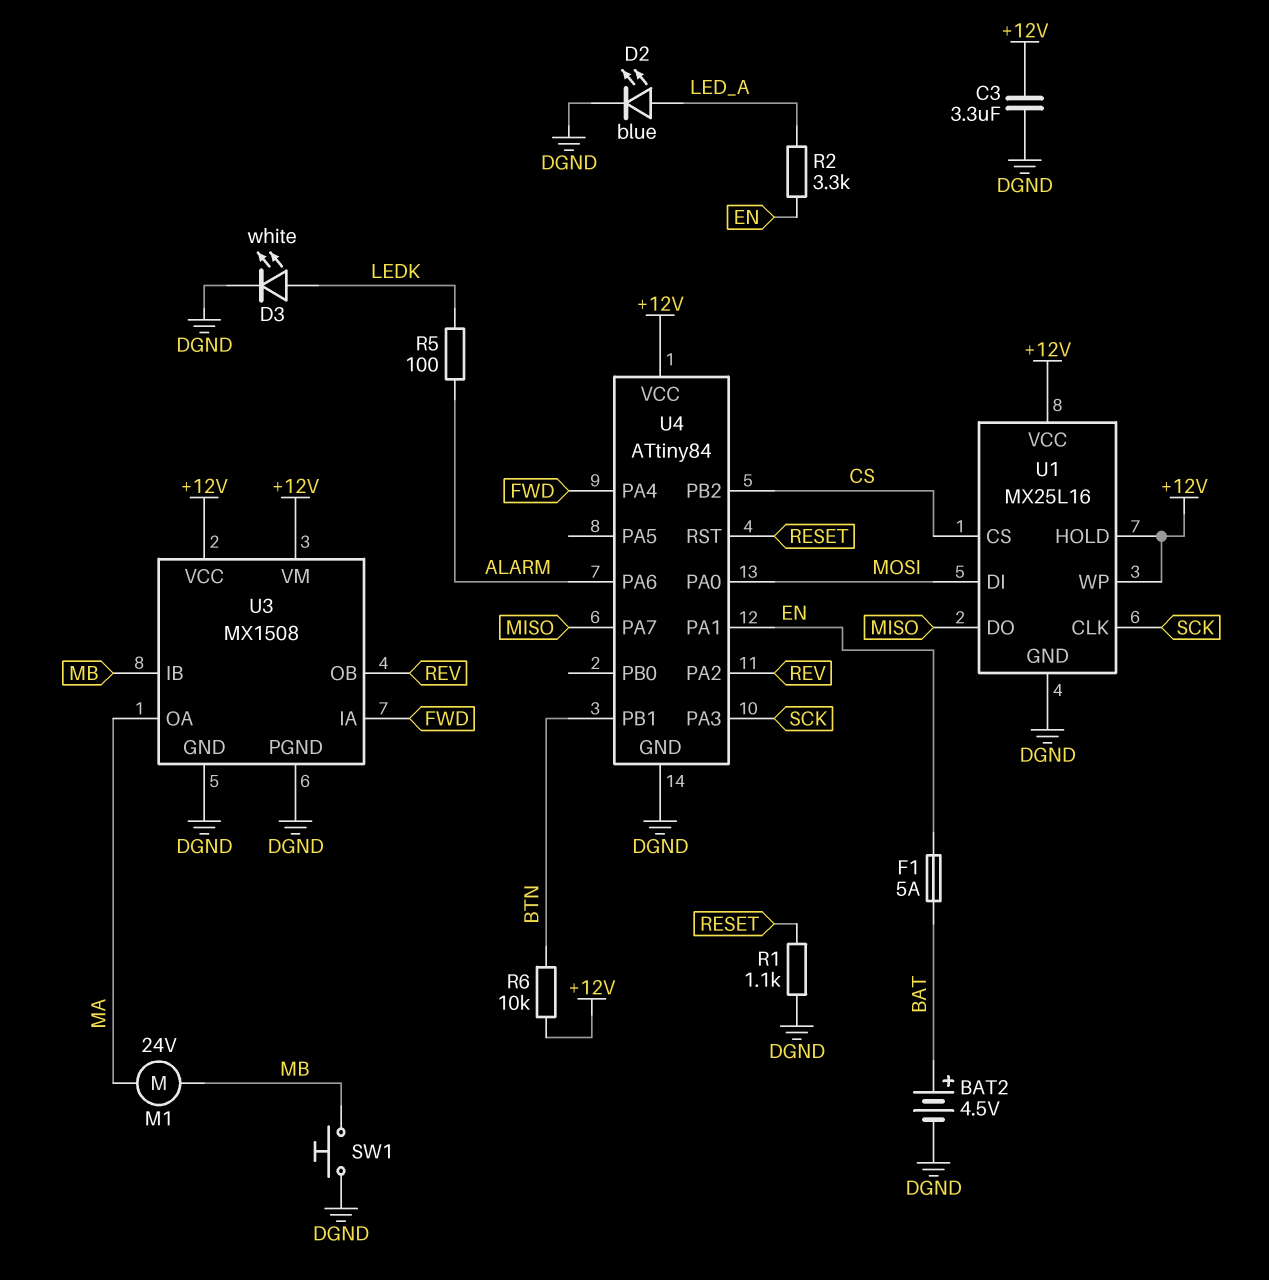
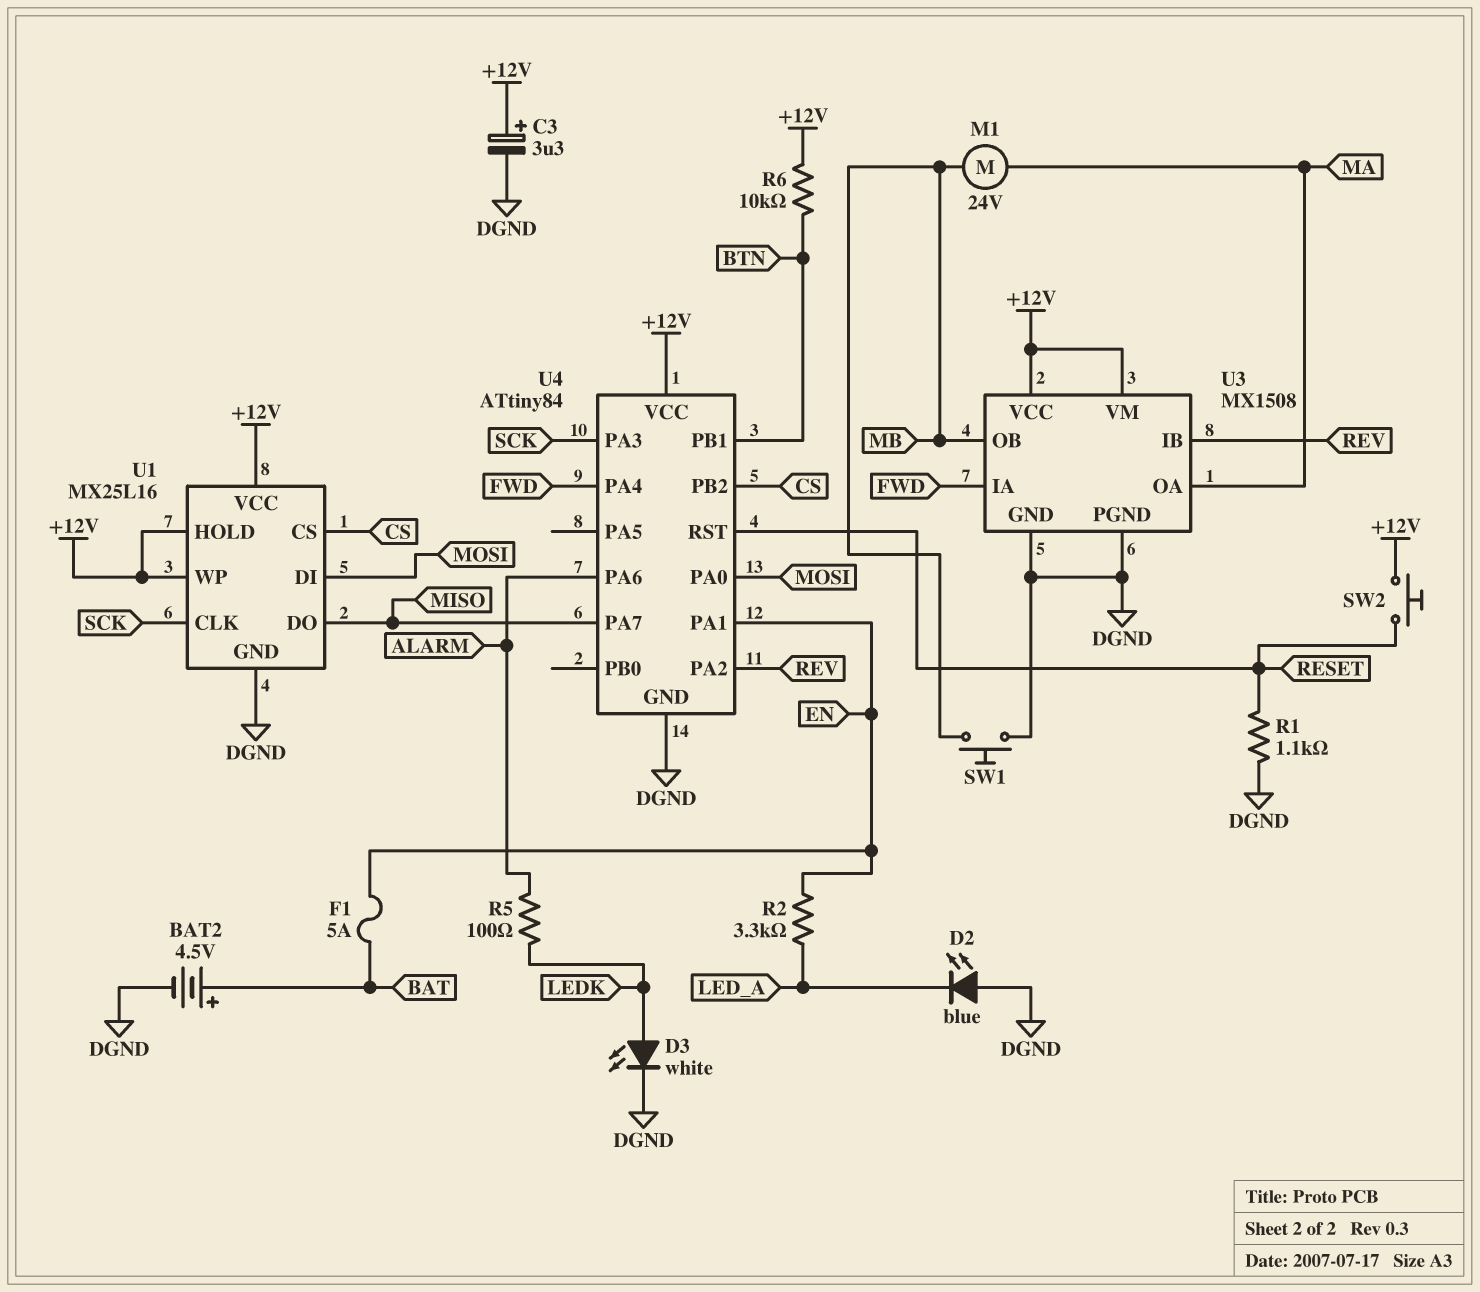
C3: 3.3uF (+12V, DGND) -> 3.3uF (plus +12V, minus DGND)
D2: LED blue (A LED_A, K DGND) -> LED blue (A DGND, K LED_A)
SW2: none -> button (+12V, RESET)
U3 pin IB: MB -> REV
U3 pin OB: REV -> MB

